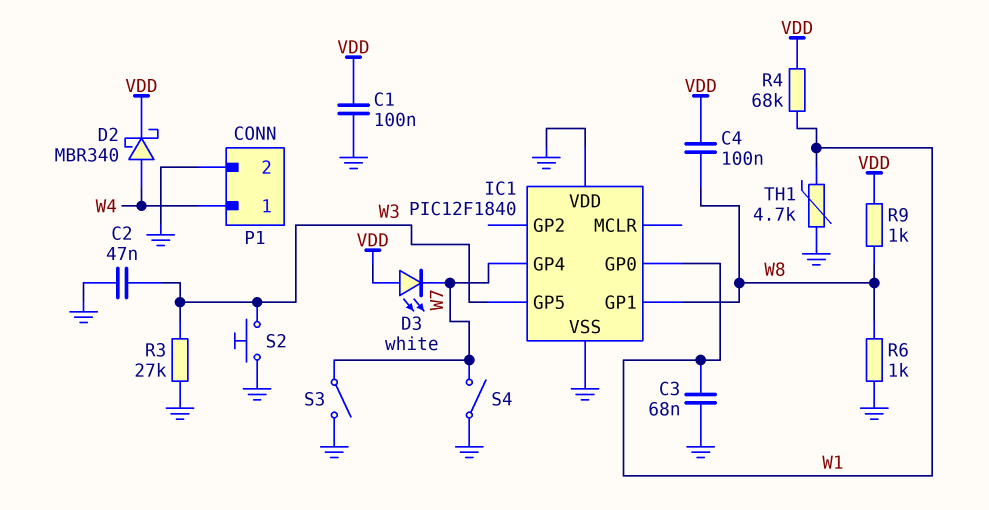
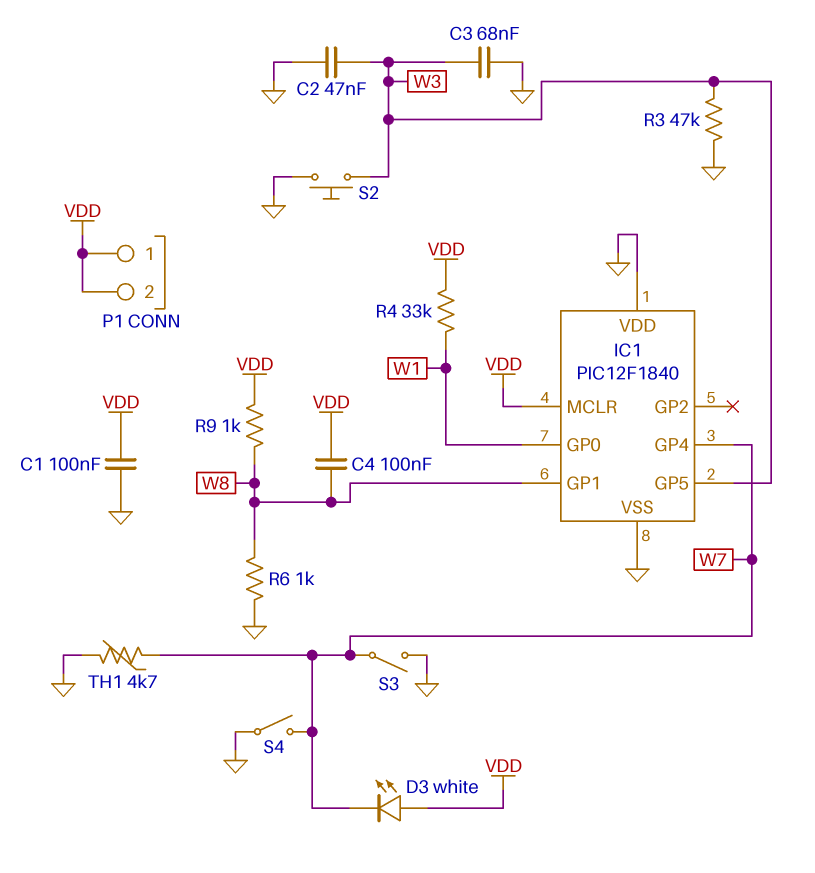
C3: 68nF (GND, W1) -> 68nF (GND, W3)
D2: schottky MBR340 (A W4, K VDD) -> none
IC1 pin MCLR: none -> VDD
P1 pin 1: W4 -> VDD
P1 pin 2: GND -> VDD
R3: 27k (GND, W3) -> 47k (GND, W3)
R4: 68k (VDD, W1) -> 33k (VDD, W1)
TH1: 4.7k (GND, W1) -> 4.7k (GND, W7)

